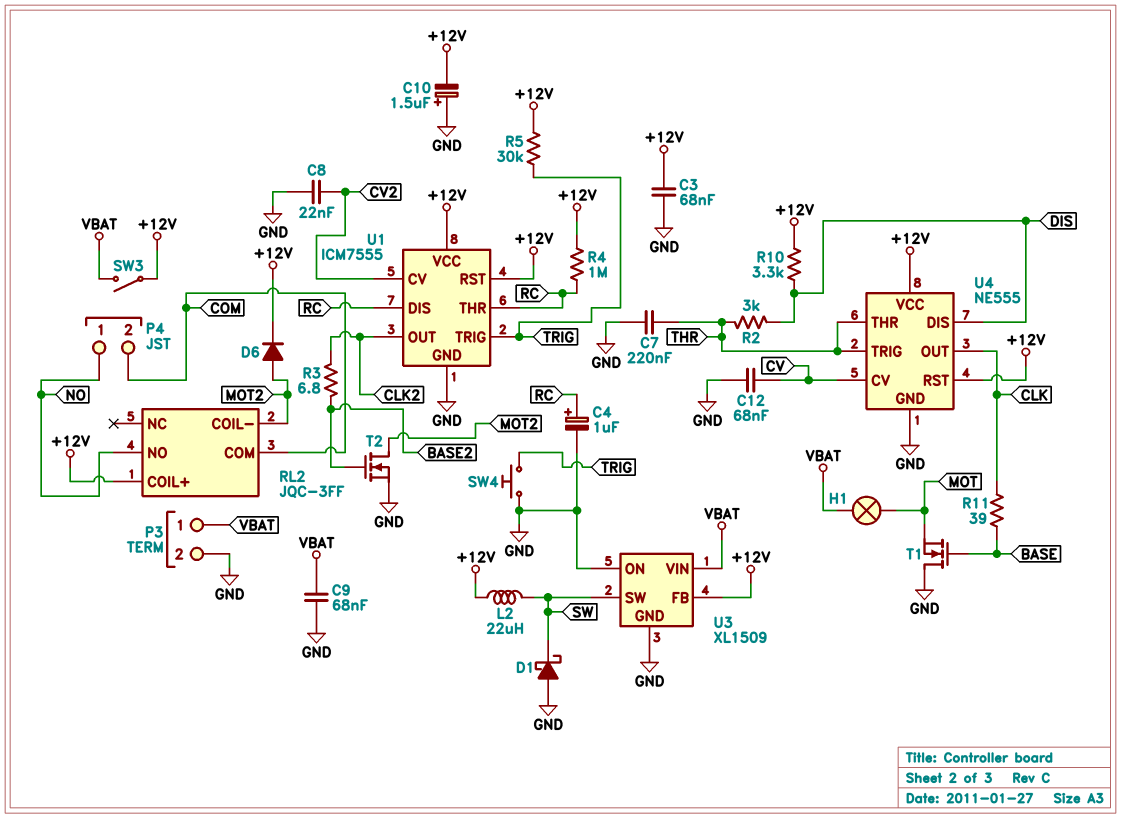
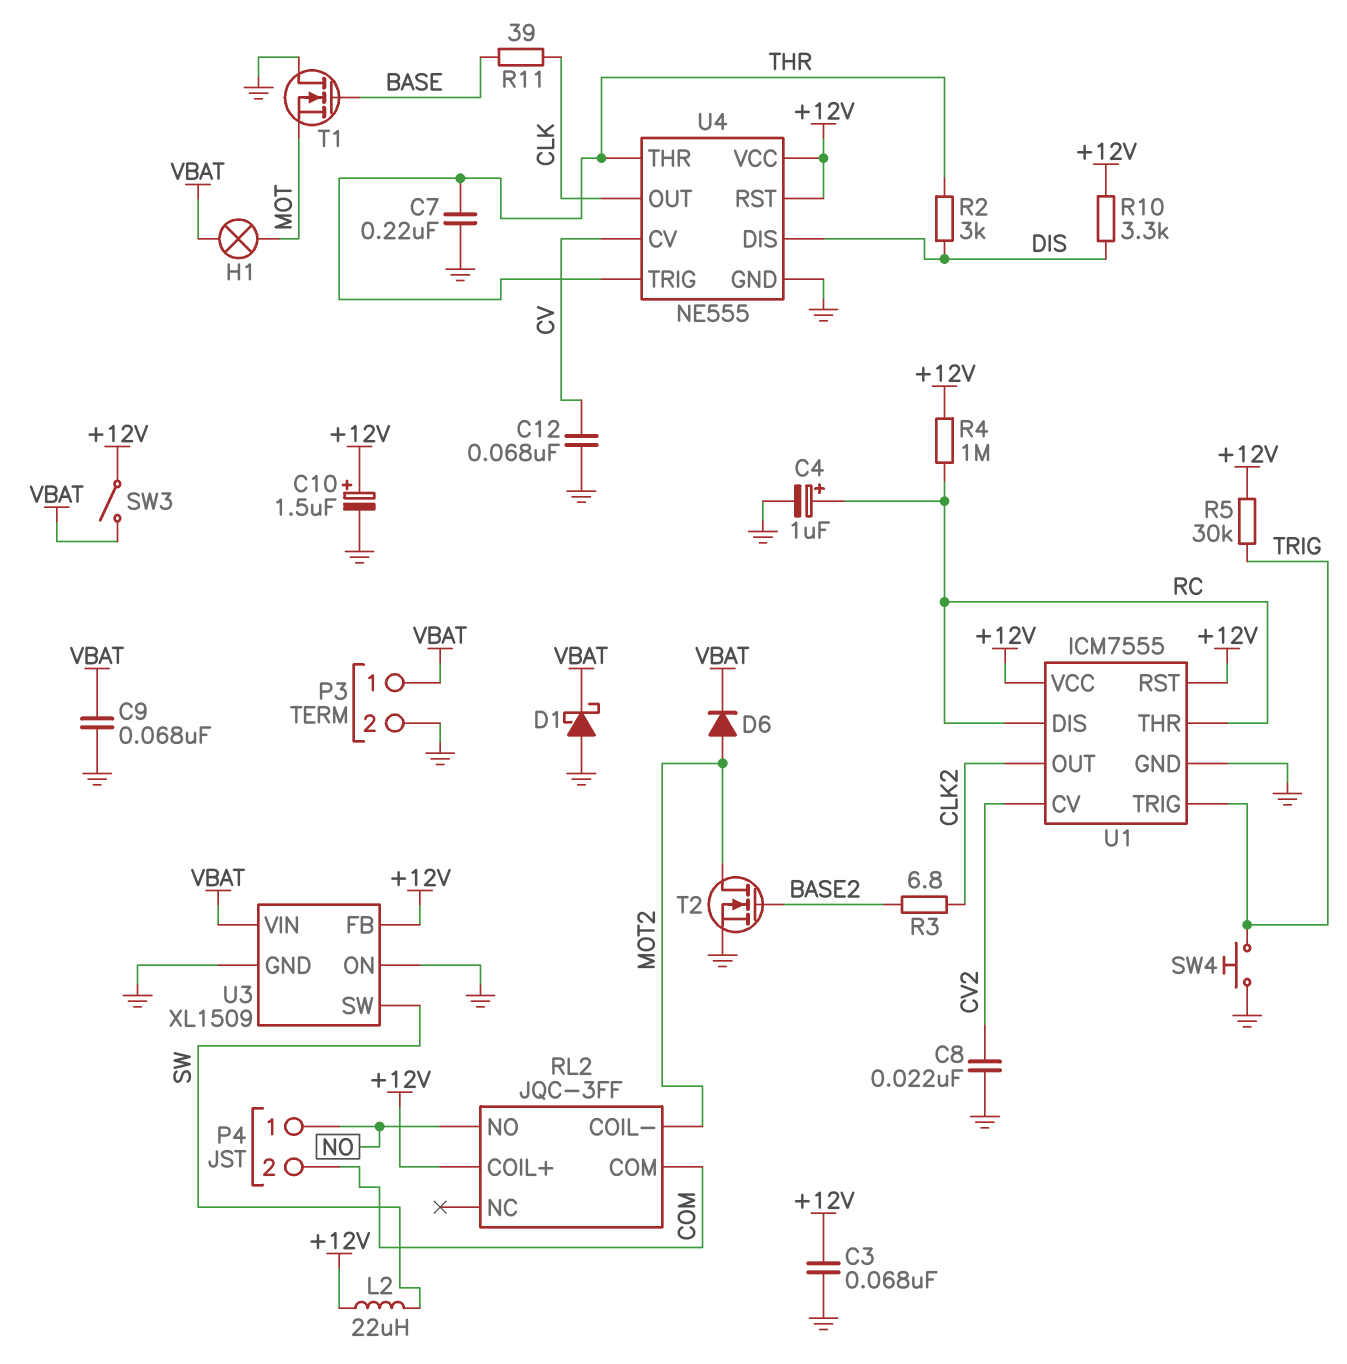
C10: 1.5uF (plus GND, minus +12V) -> 1.5uF (plus +12V, minus GND)
D1: schottky (A GND, K SW) -> schottky (A GND, K VBAT)
D6: diode (A MOT2, K +12V) -> diode (A MOT2, K VBAT)

